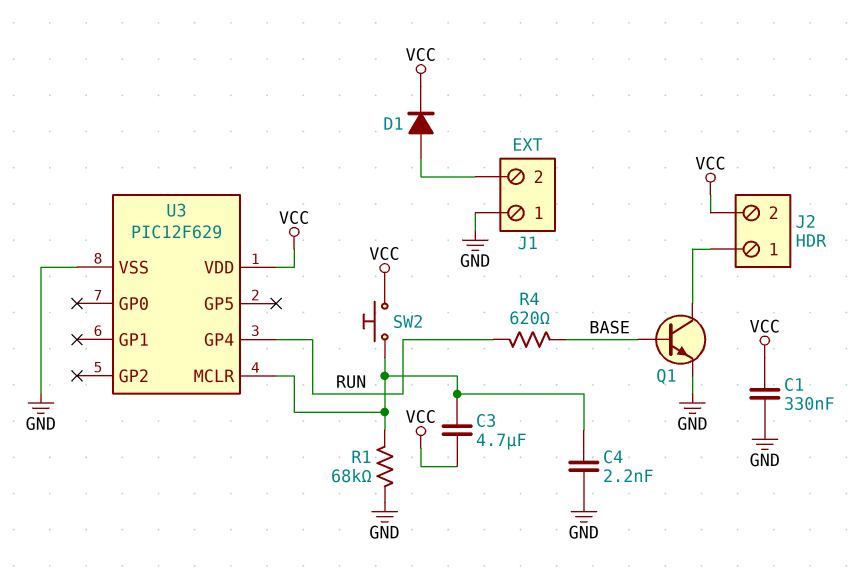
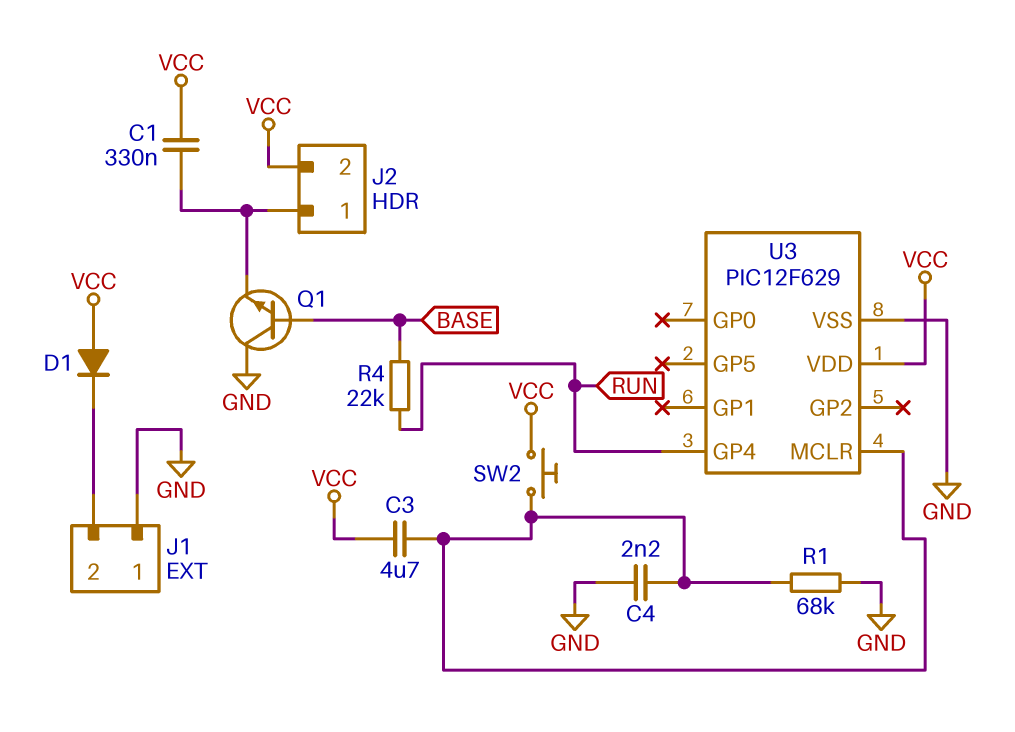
C1: 330nF (GND, VCC) -> 330nF (J2/1, VCC)
D1: diode (A J1/2, K VCC) -> diode (A VCC, K J1/2)
Q1: NPN (B BASE, C J2/1, E GND) -> NPN (B BASE, C GND, E J2/1)
R4: 620 (BASE, RUN) -> 22k (BASE, RUN)

